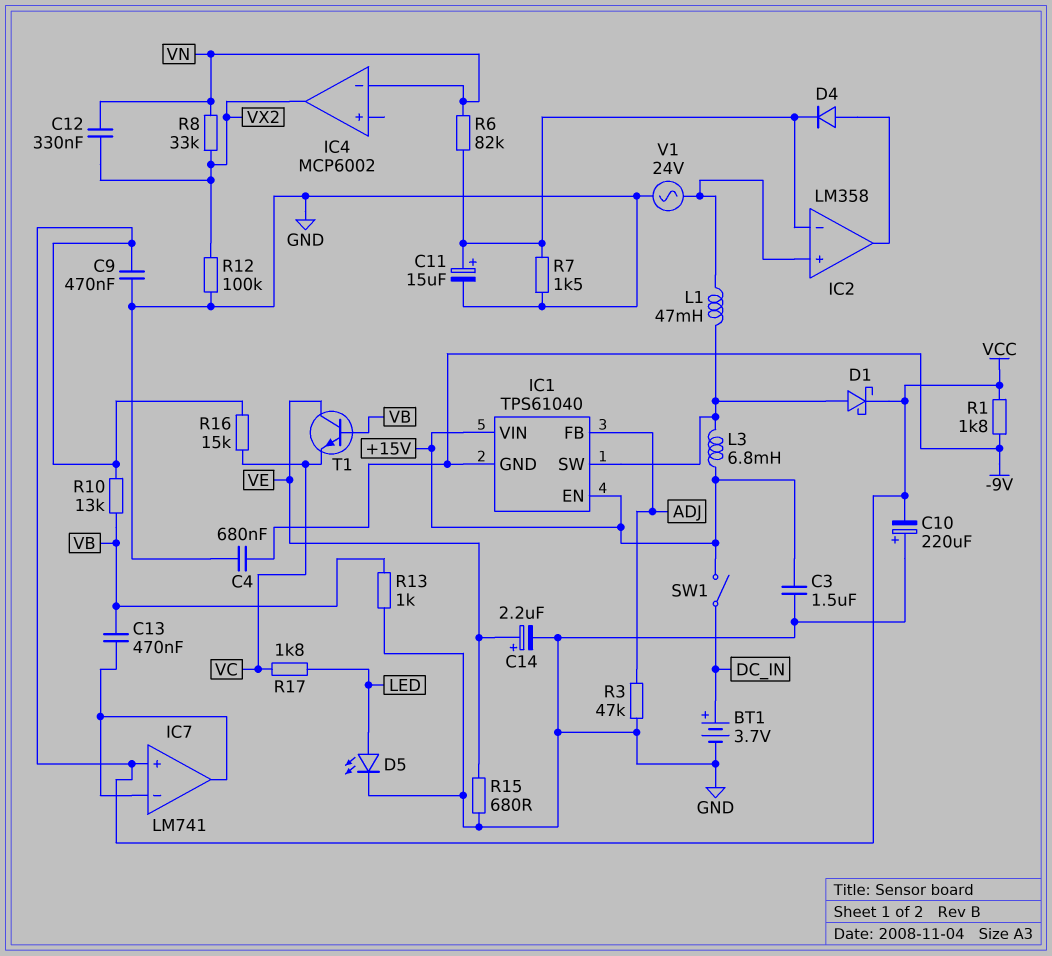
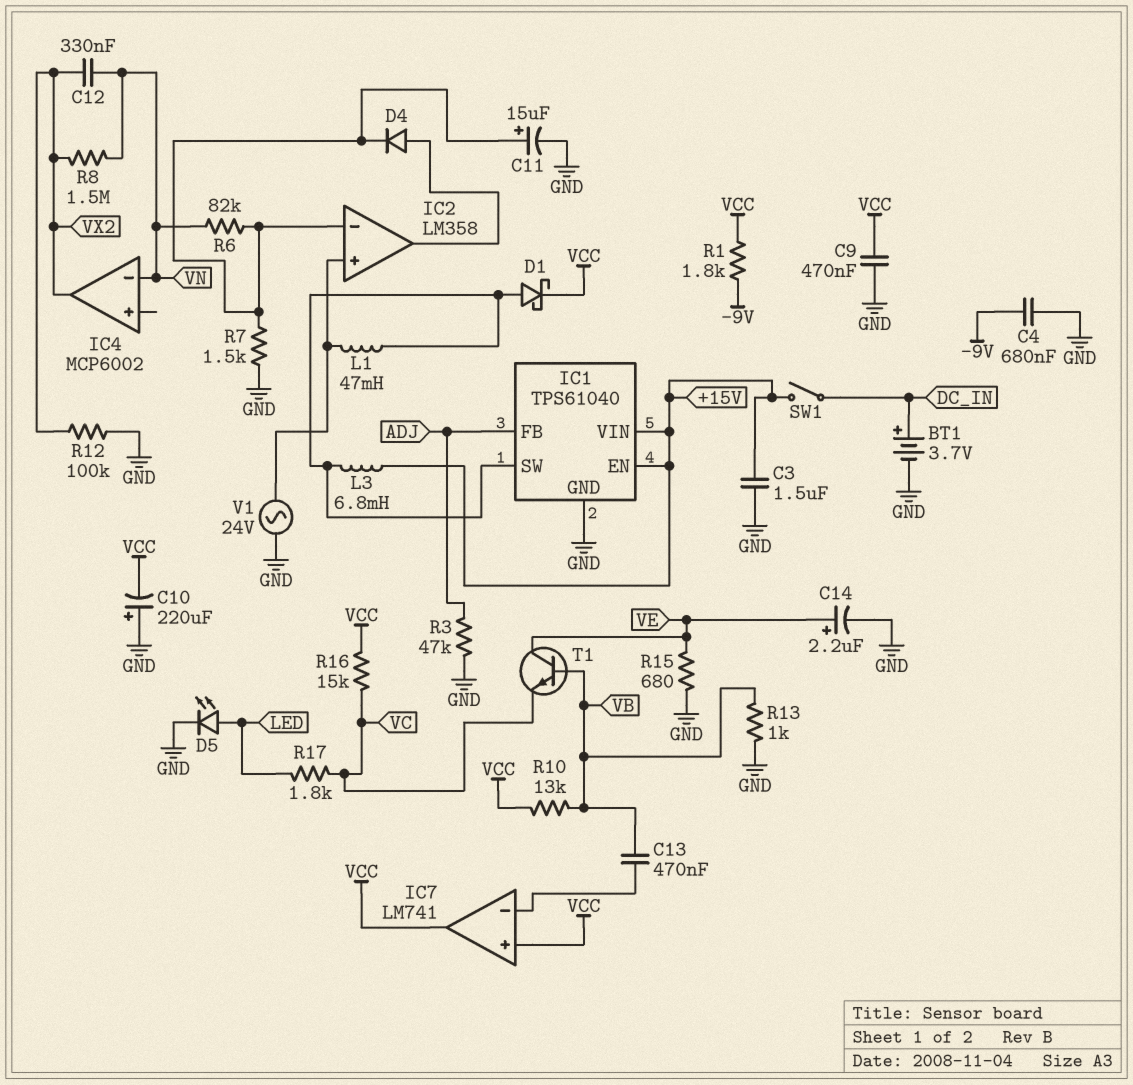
IC1 pin GND: -9V -> GND
IC7 pin out: IC7/in- -> VCC
R8: 33k (VN, VX2) -> 1.5M (VN, VX2)

